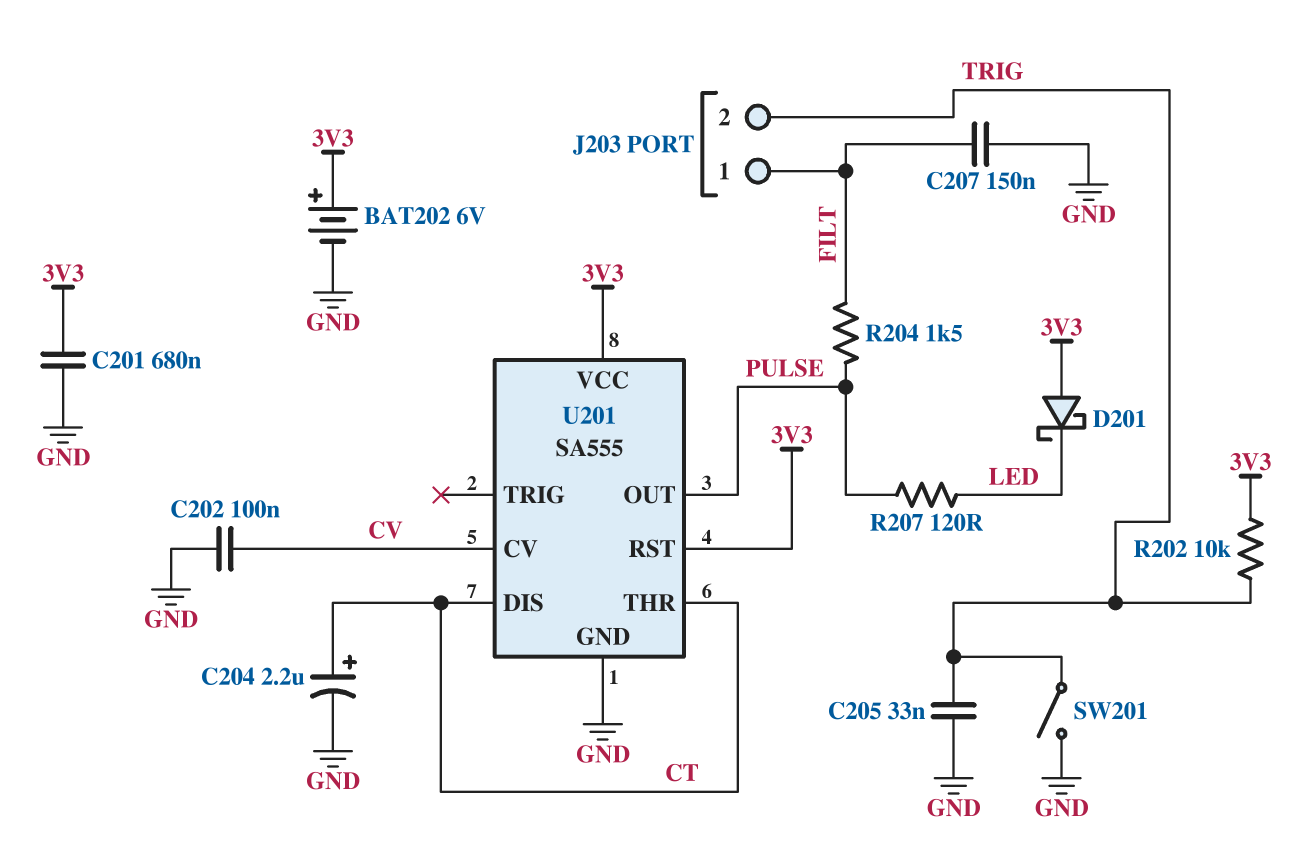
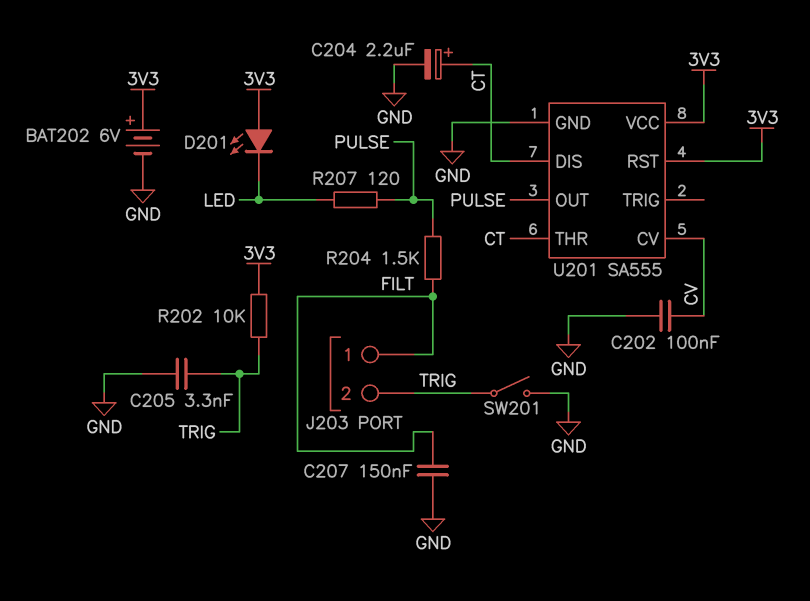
C201: 680nF (3V3, GND) -> none
C205: 33nF (GND, TRIG) -> 3.3nF (GND, TRIG)
D201: schottky (A 3V3, K LED) -> LED (A 3V3, K LED)

